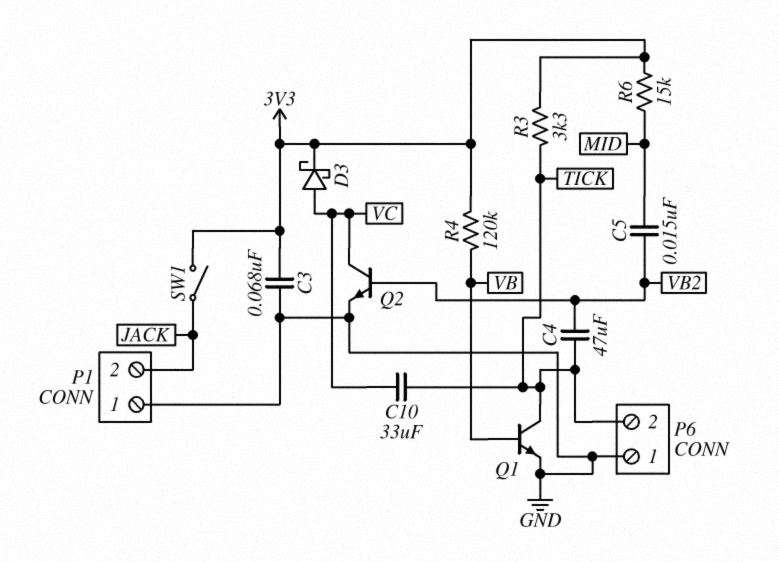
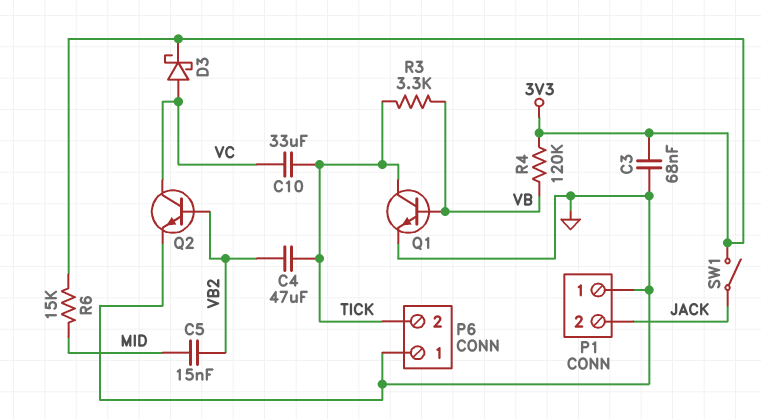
R3: 3.3k (3V3, TICK) -> 3.3k (TICK, VB)

